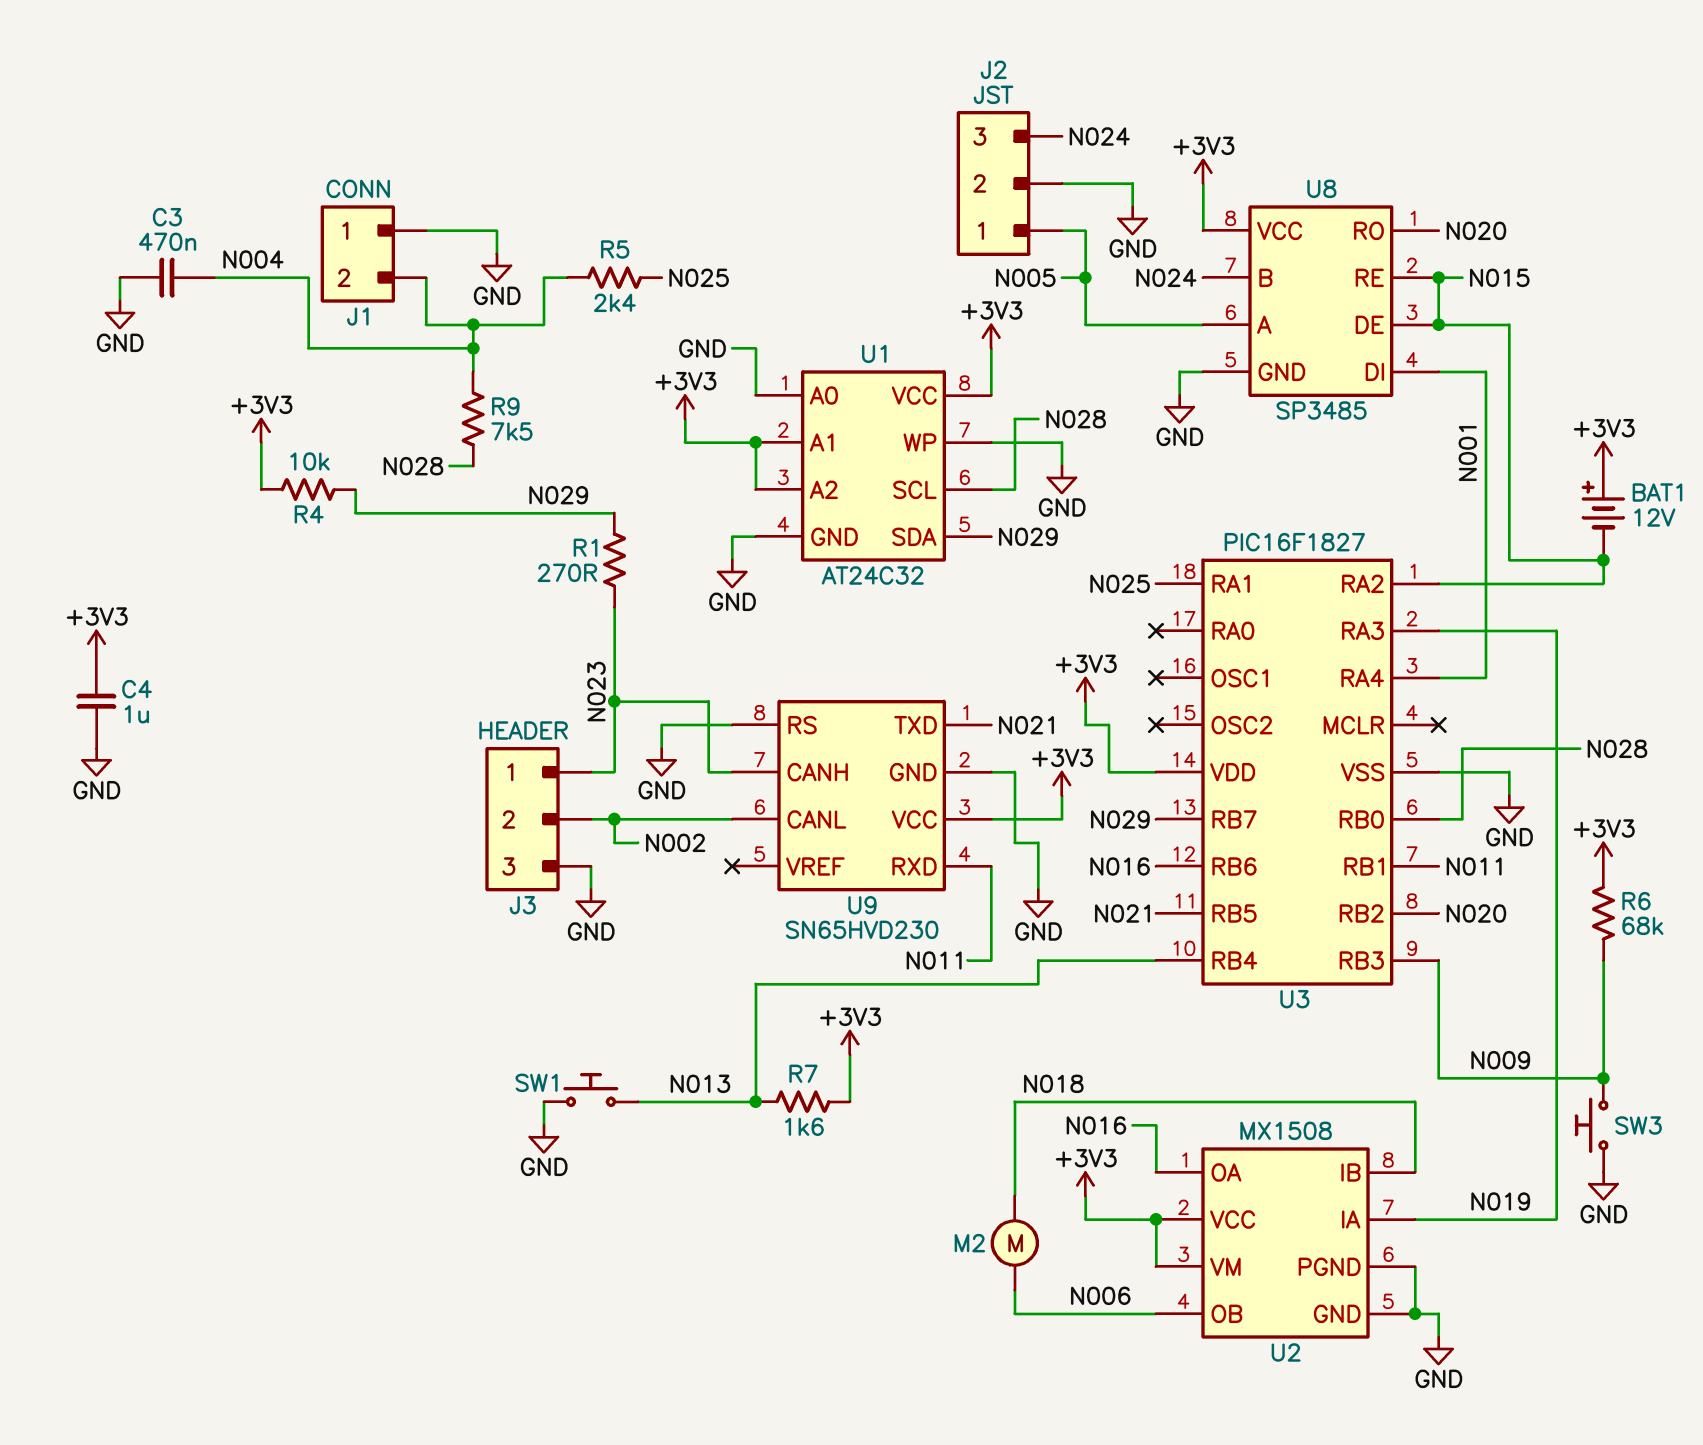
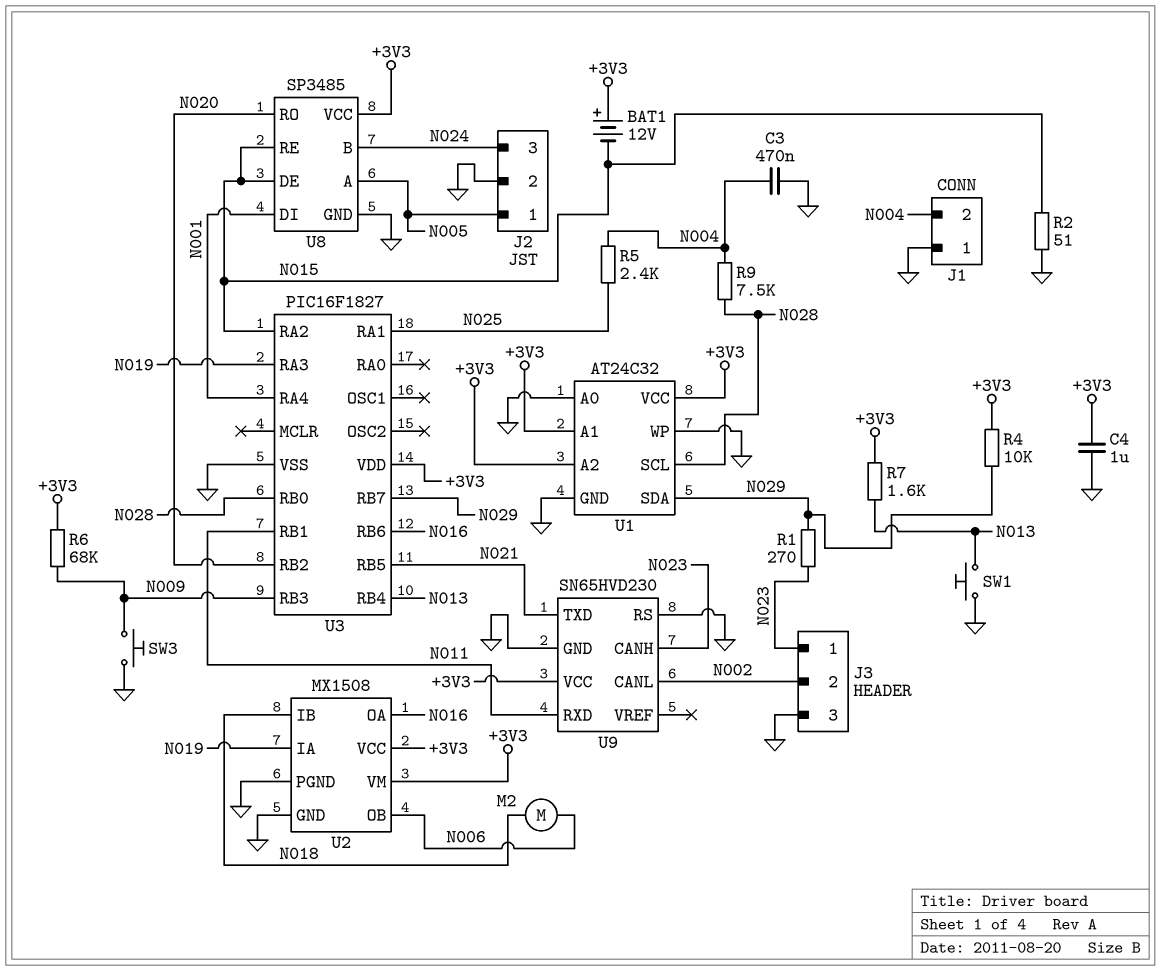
R2: none -> 51 (GND, N015)

